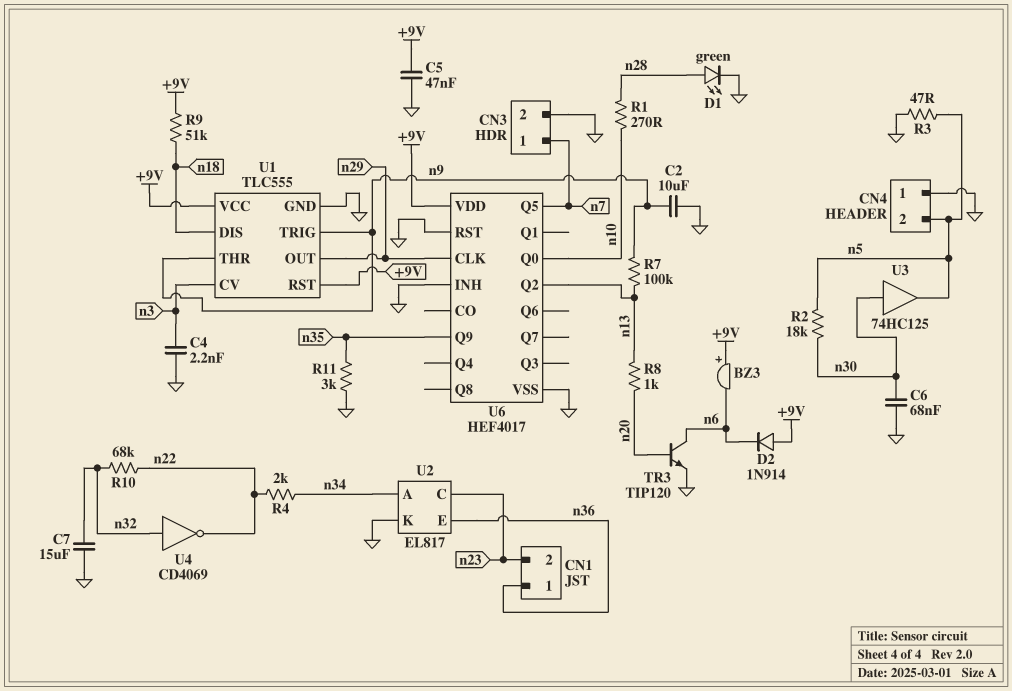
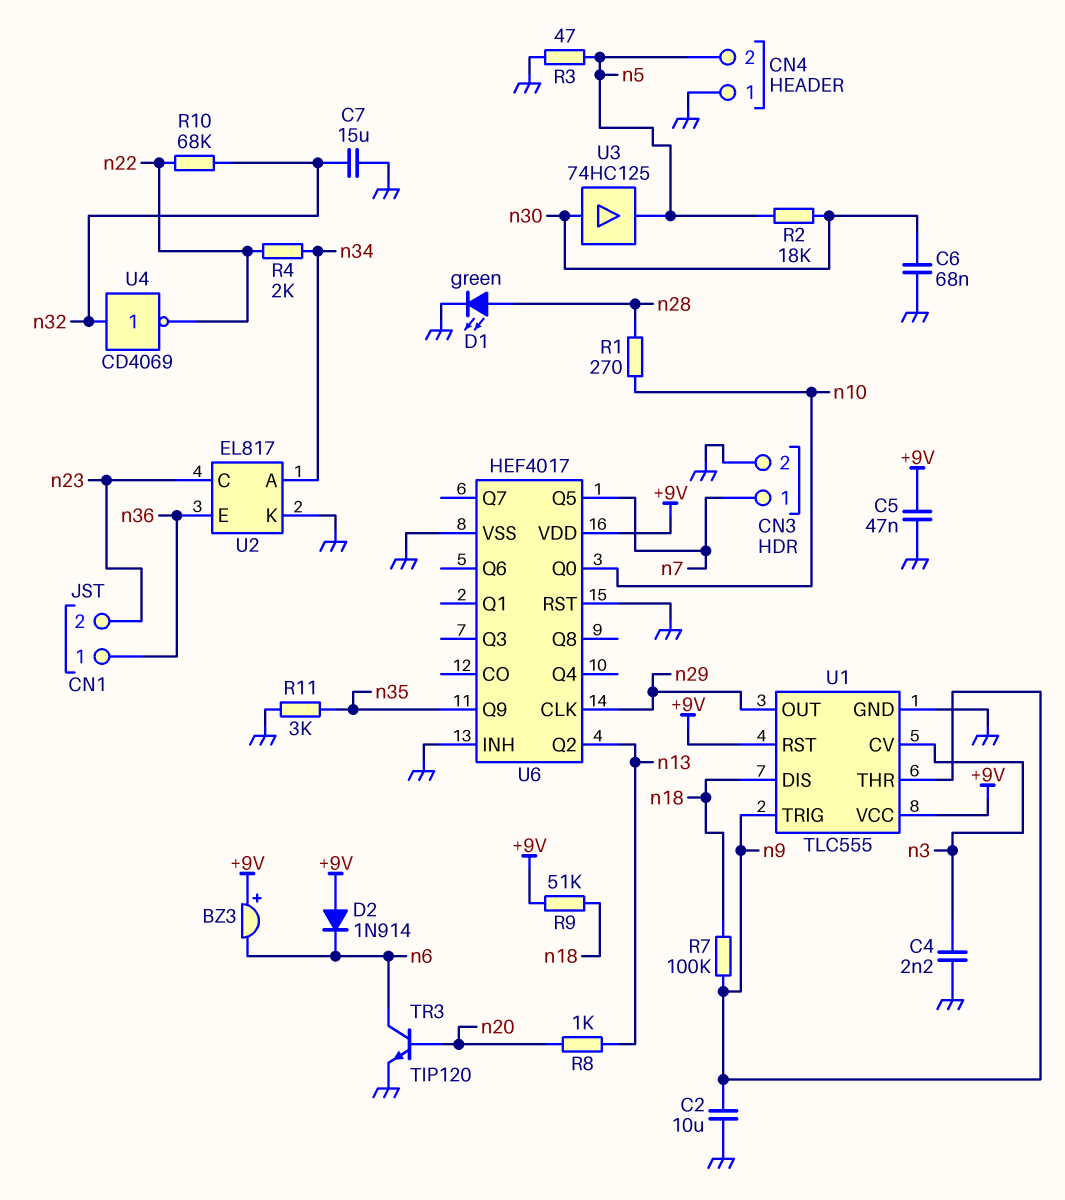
R7: 100k (n9, n13) -> 100k (n9, n18)

